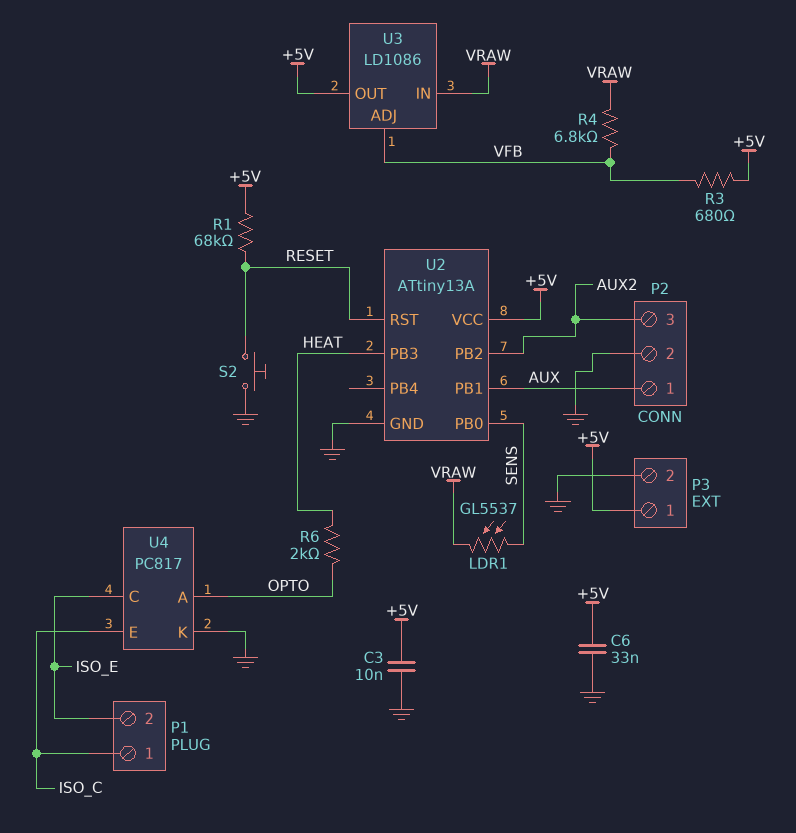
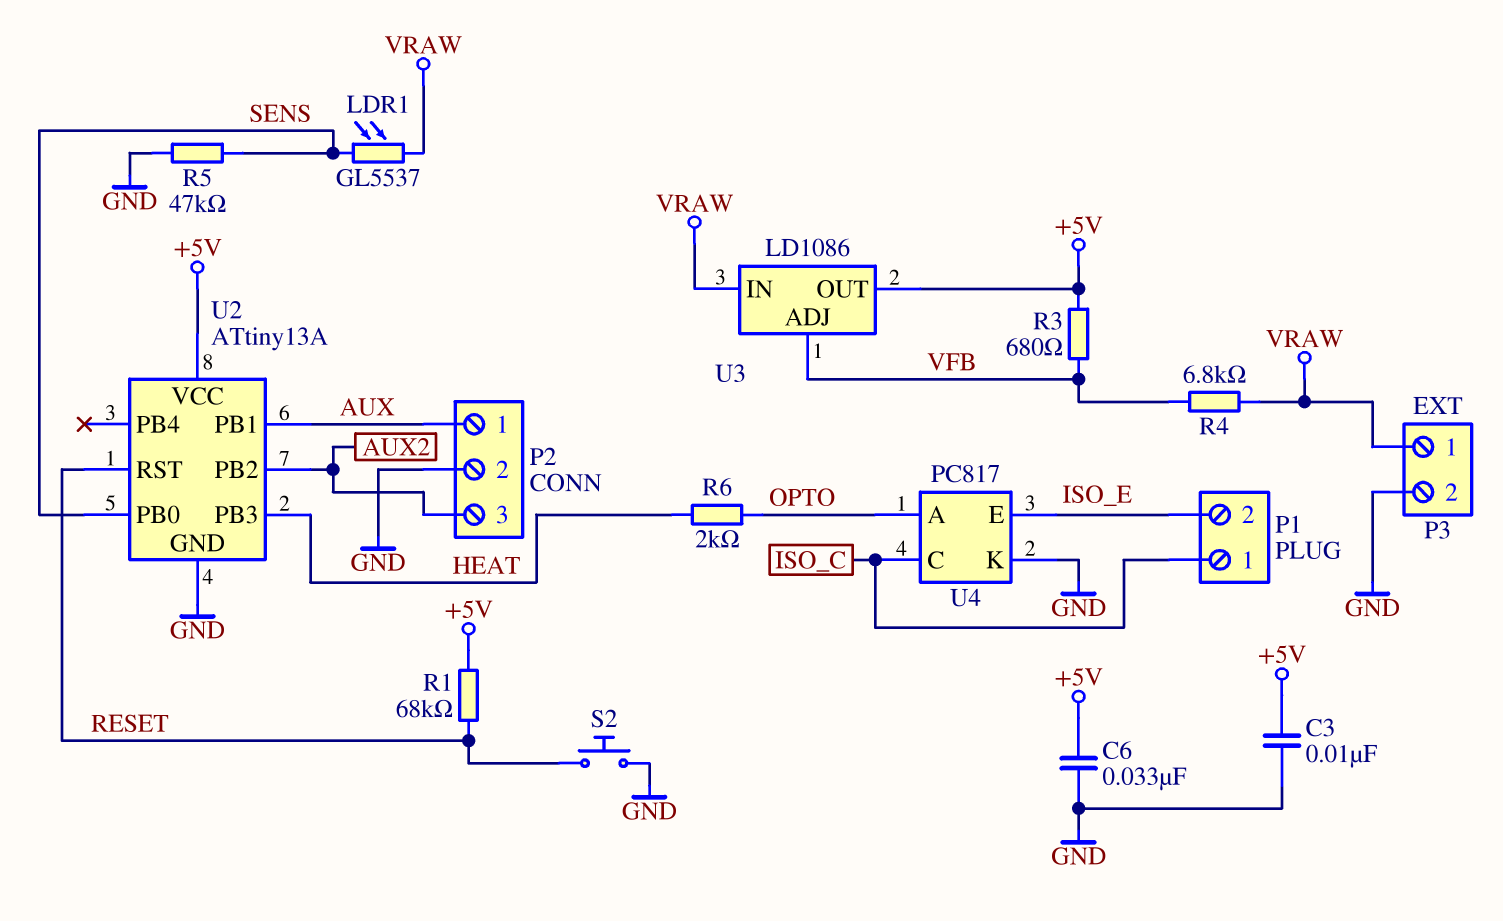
P3 pin 1: +5V -> VRAW
R5: none -> 47k (GND, SENS)
U4 pin C: ISO_E -> ISO_C
U4 pin E: ISO_C -> ISO_E

